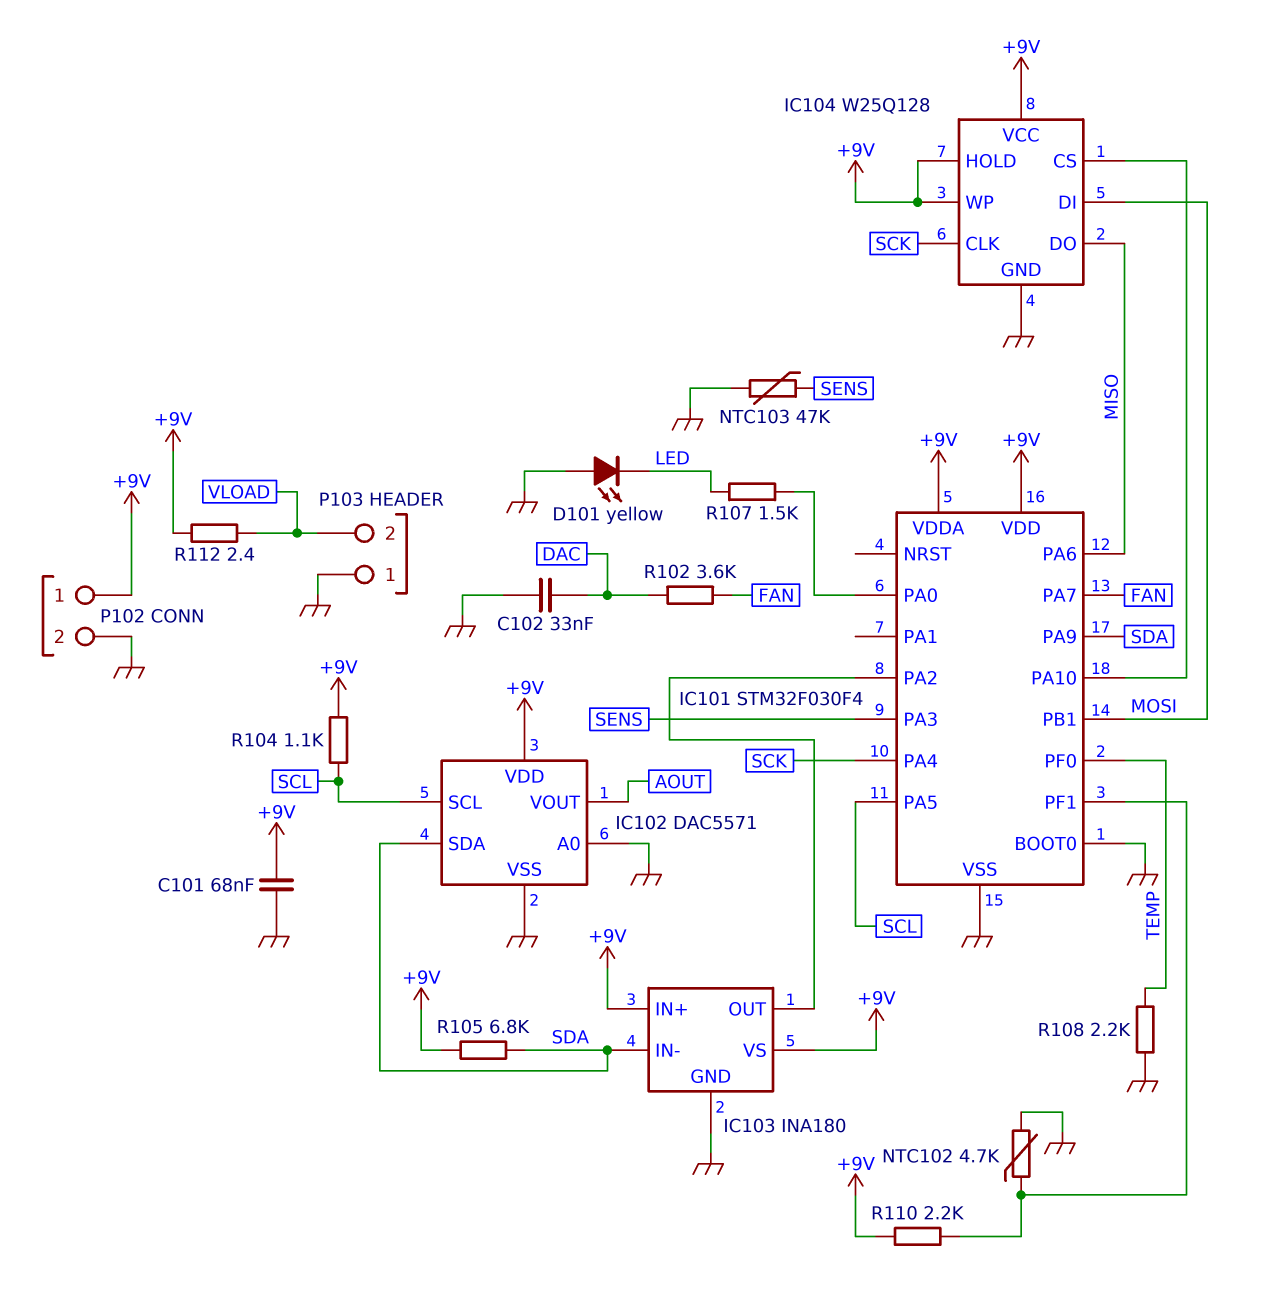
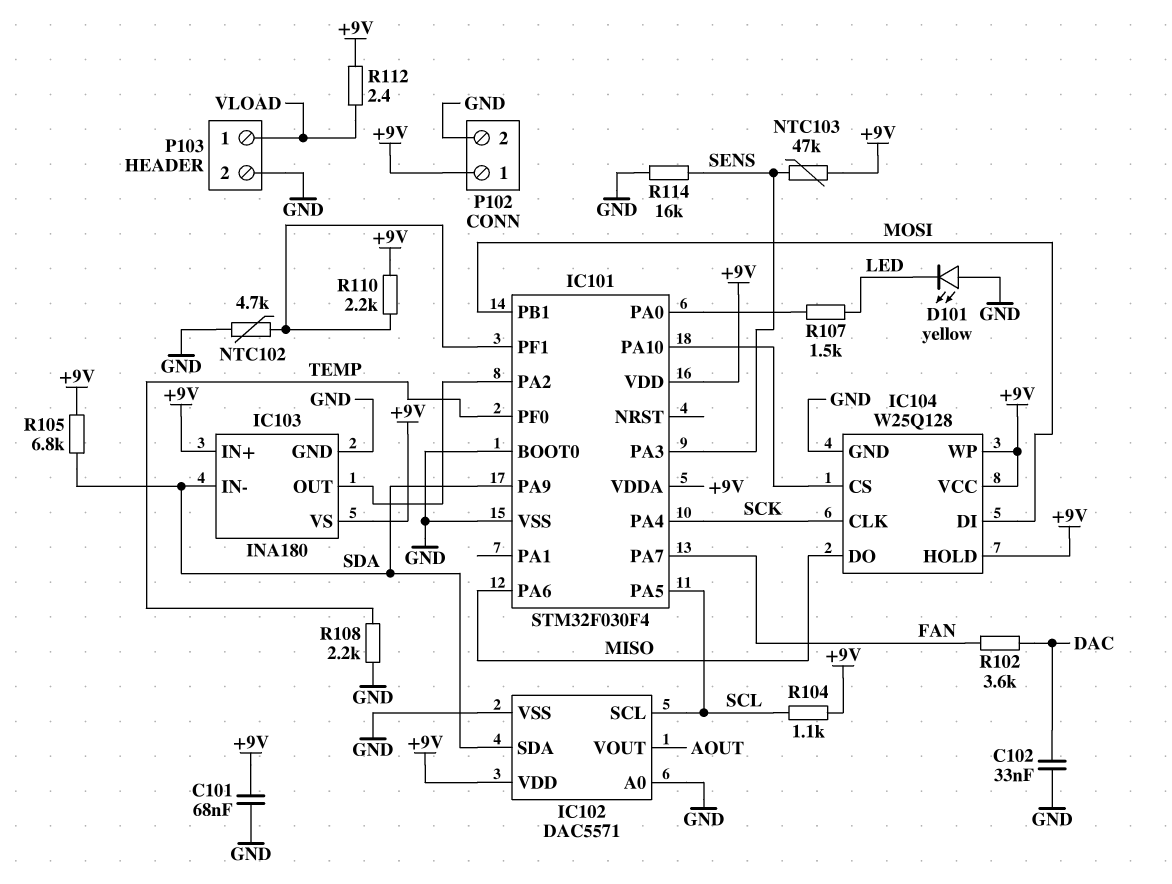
NTC103: 47k (GND, SENS) -> 47k (+9V, SENS)
P103 pin 1: GND -> VLOAD
P103 pin 2: VLOAD -> GND
R114: none -> 16k (GND, SENS)

